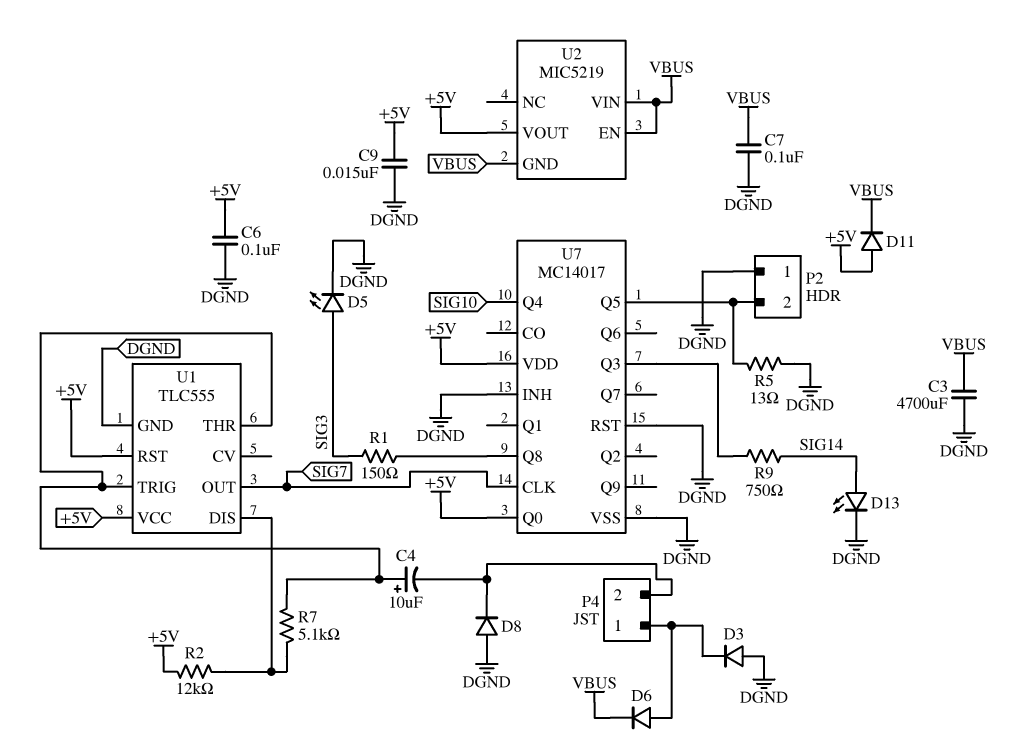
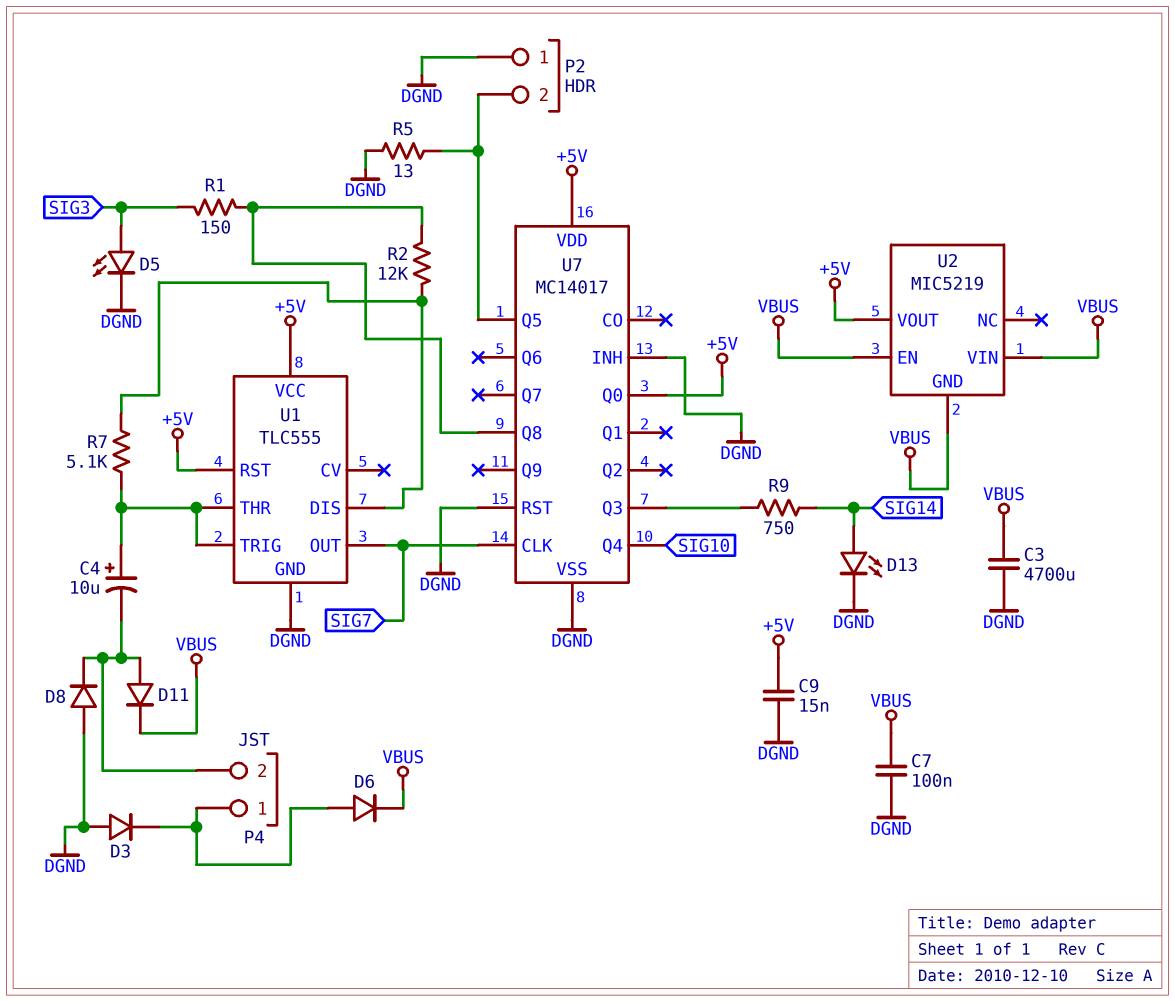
C6: 100nF (+5V, DGND) -> none
D11: diode (A +5V, K VBUS) -> diode (A P4/2, K VBUS)
R2: 12k (+5V, U1/DIS) -> 12k (U1/DIS, U7/Q8)

